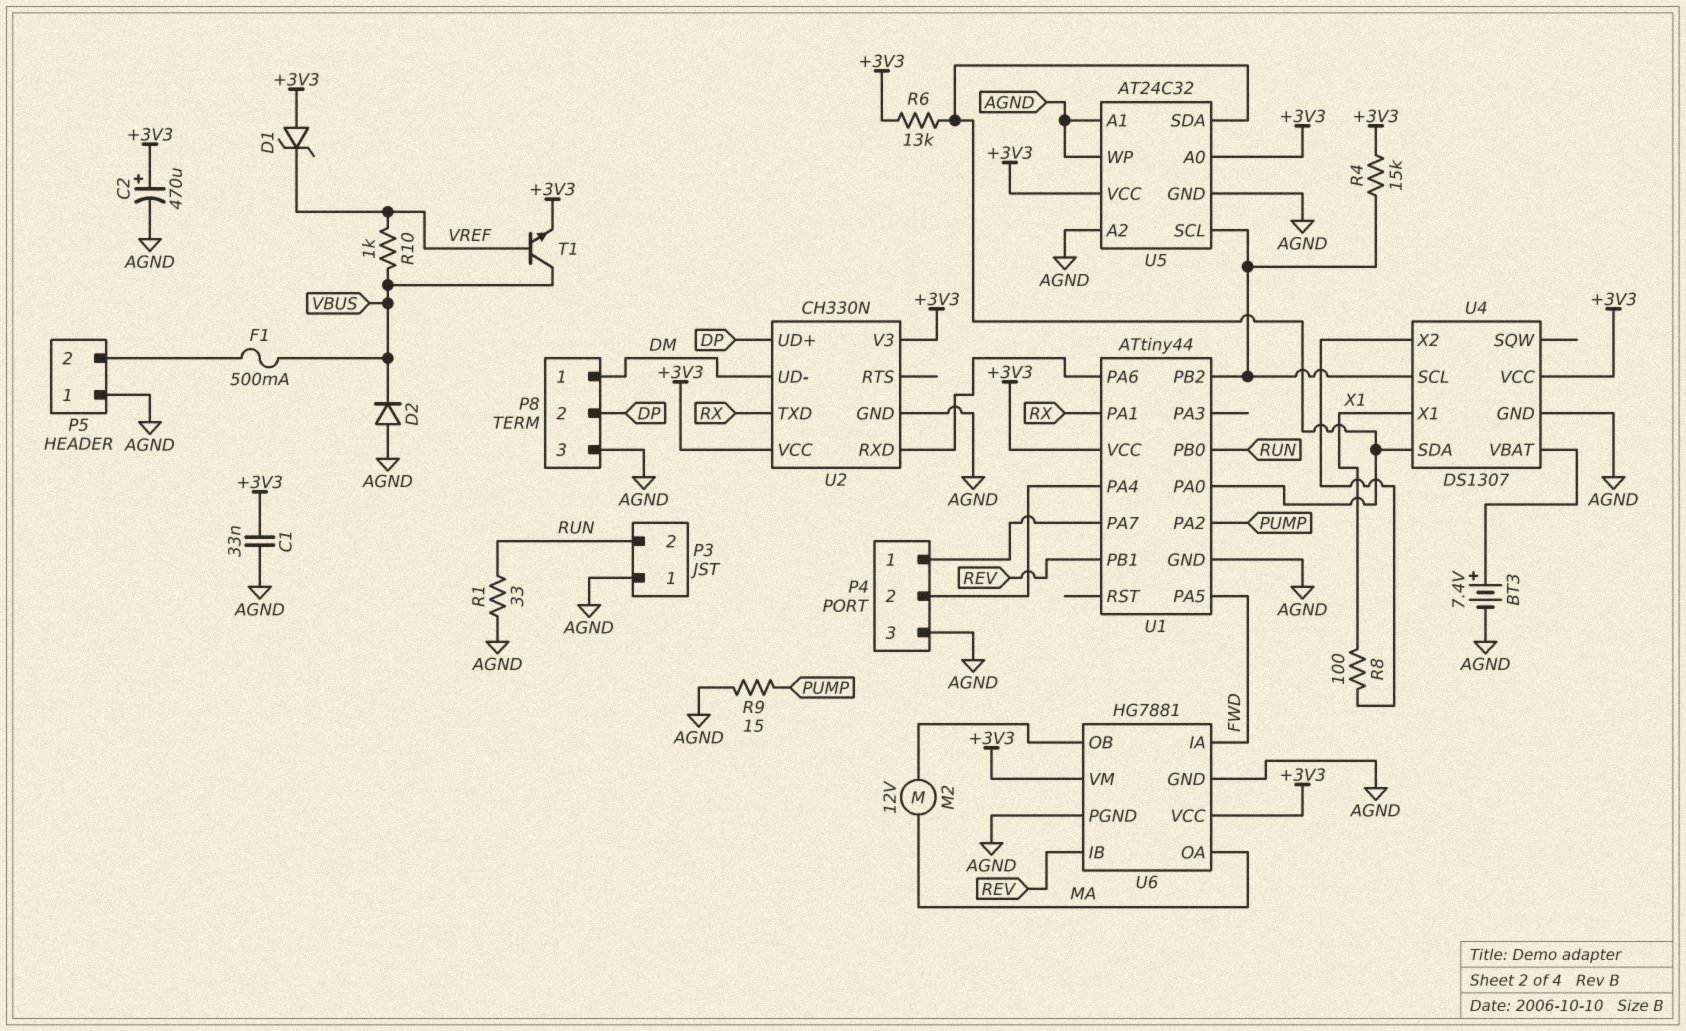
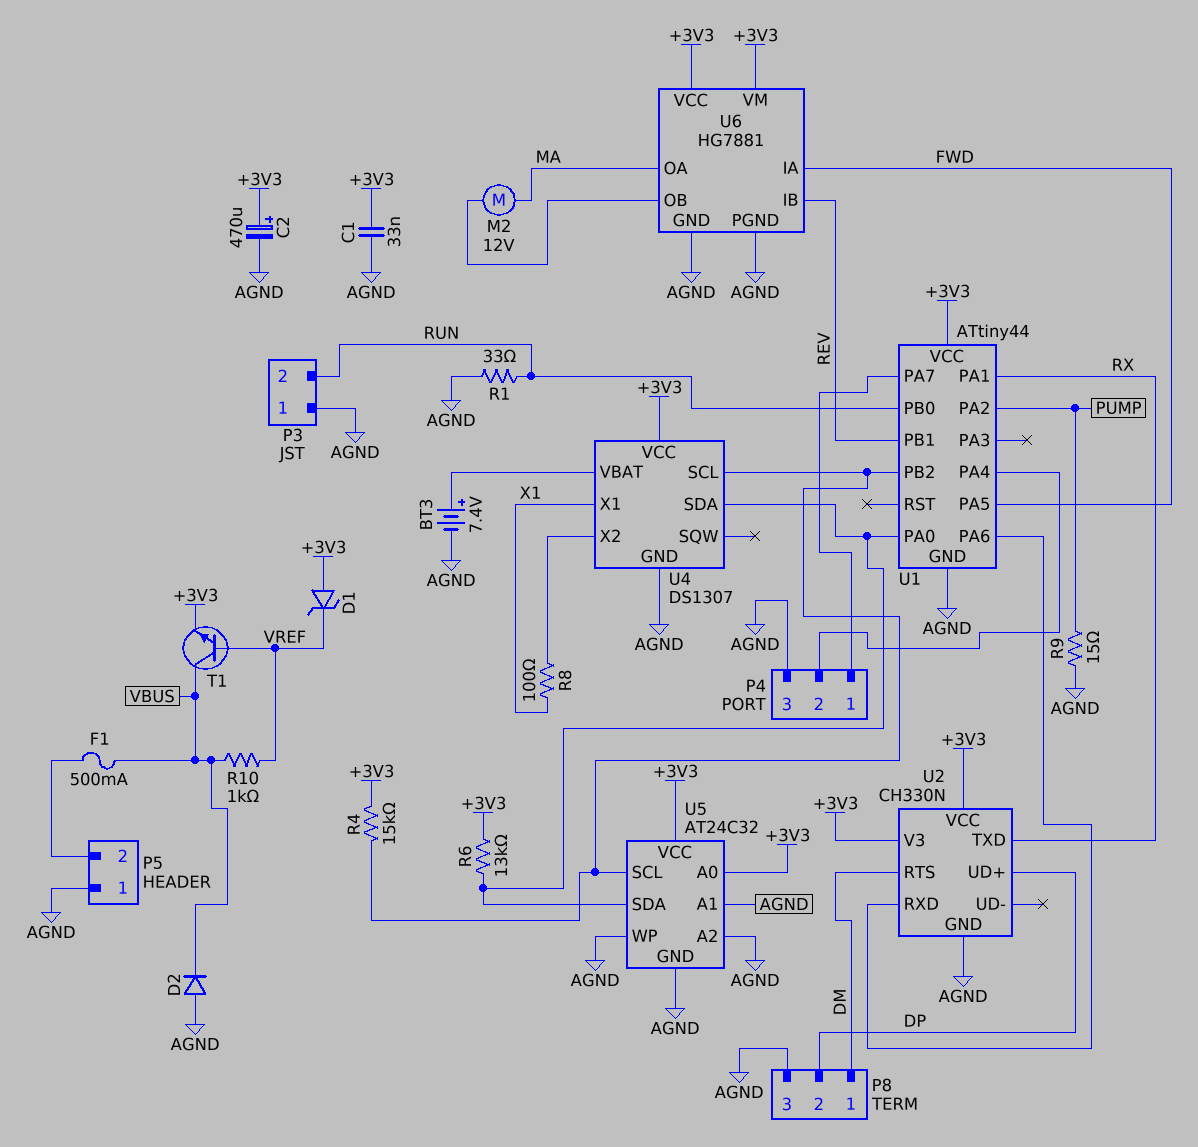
U2 pin RTS: none -> DM
U2 pin UD-: DM -> none

